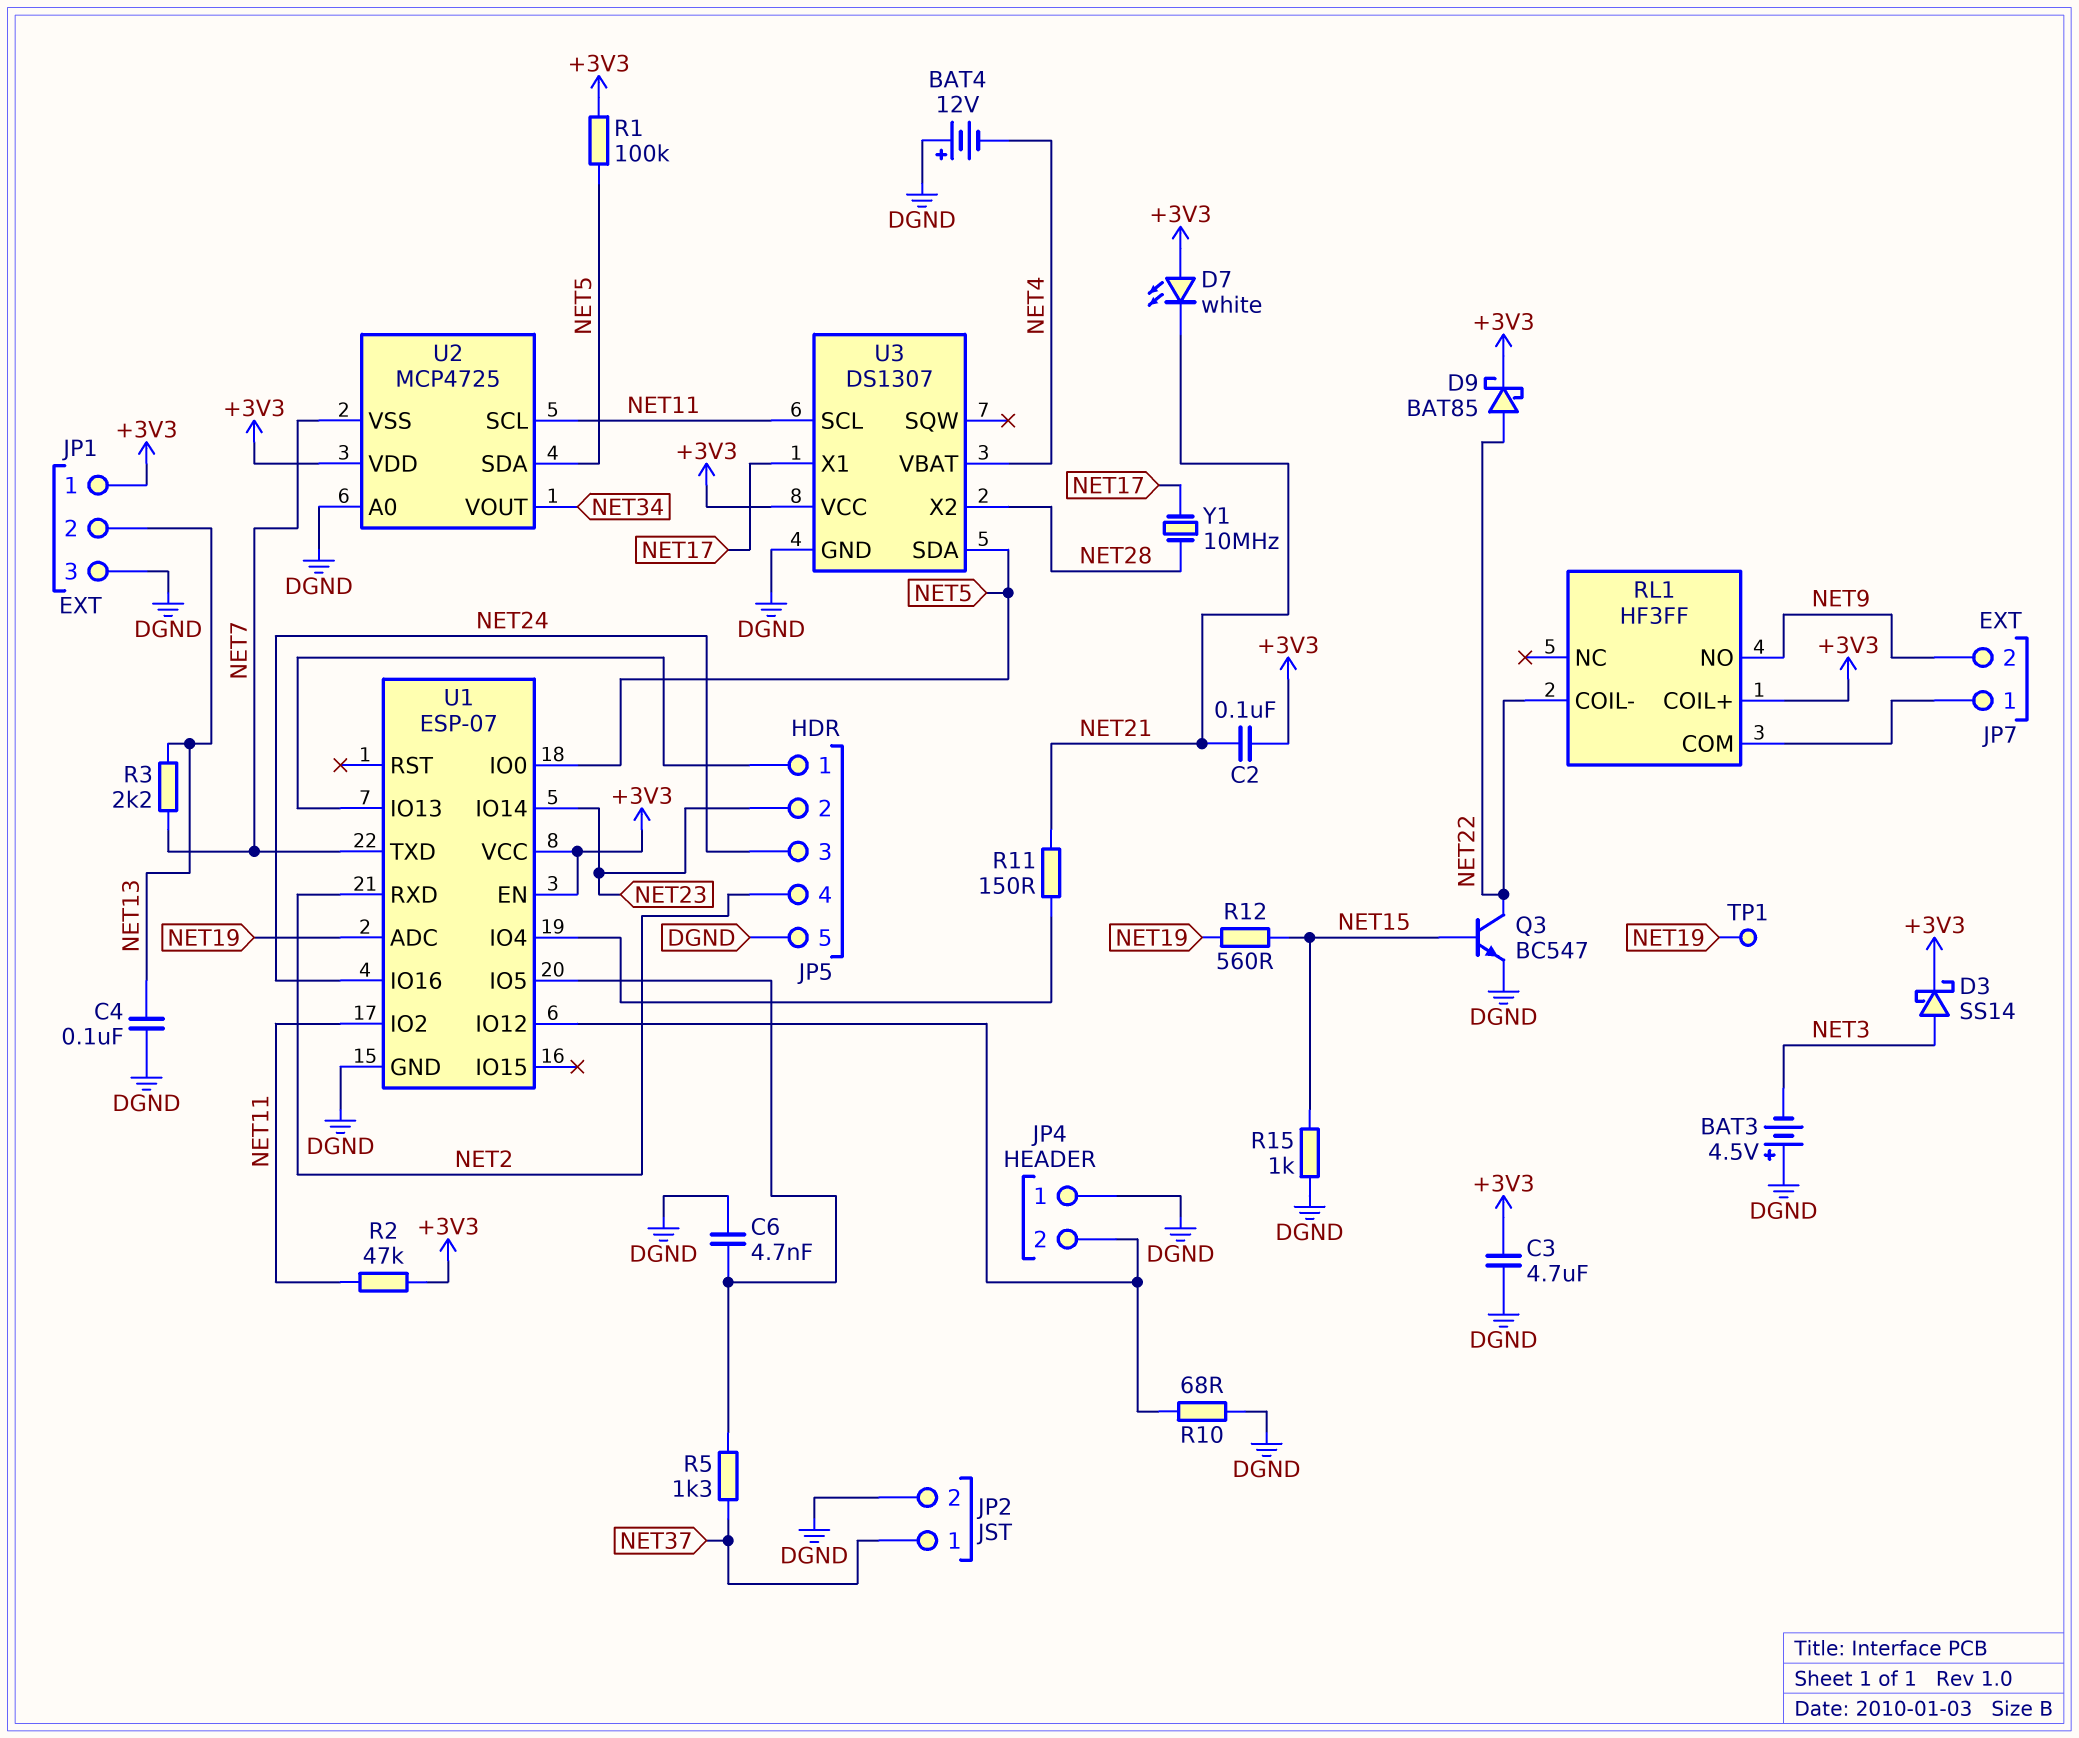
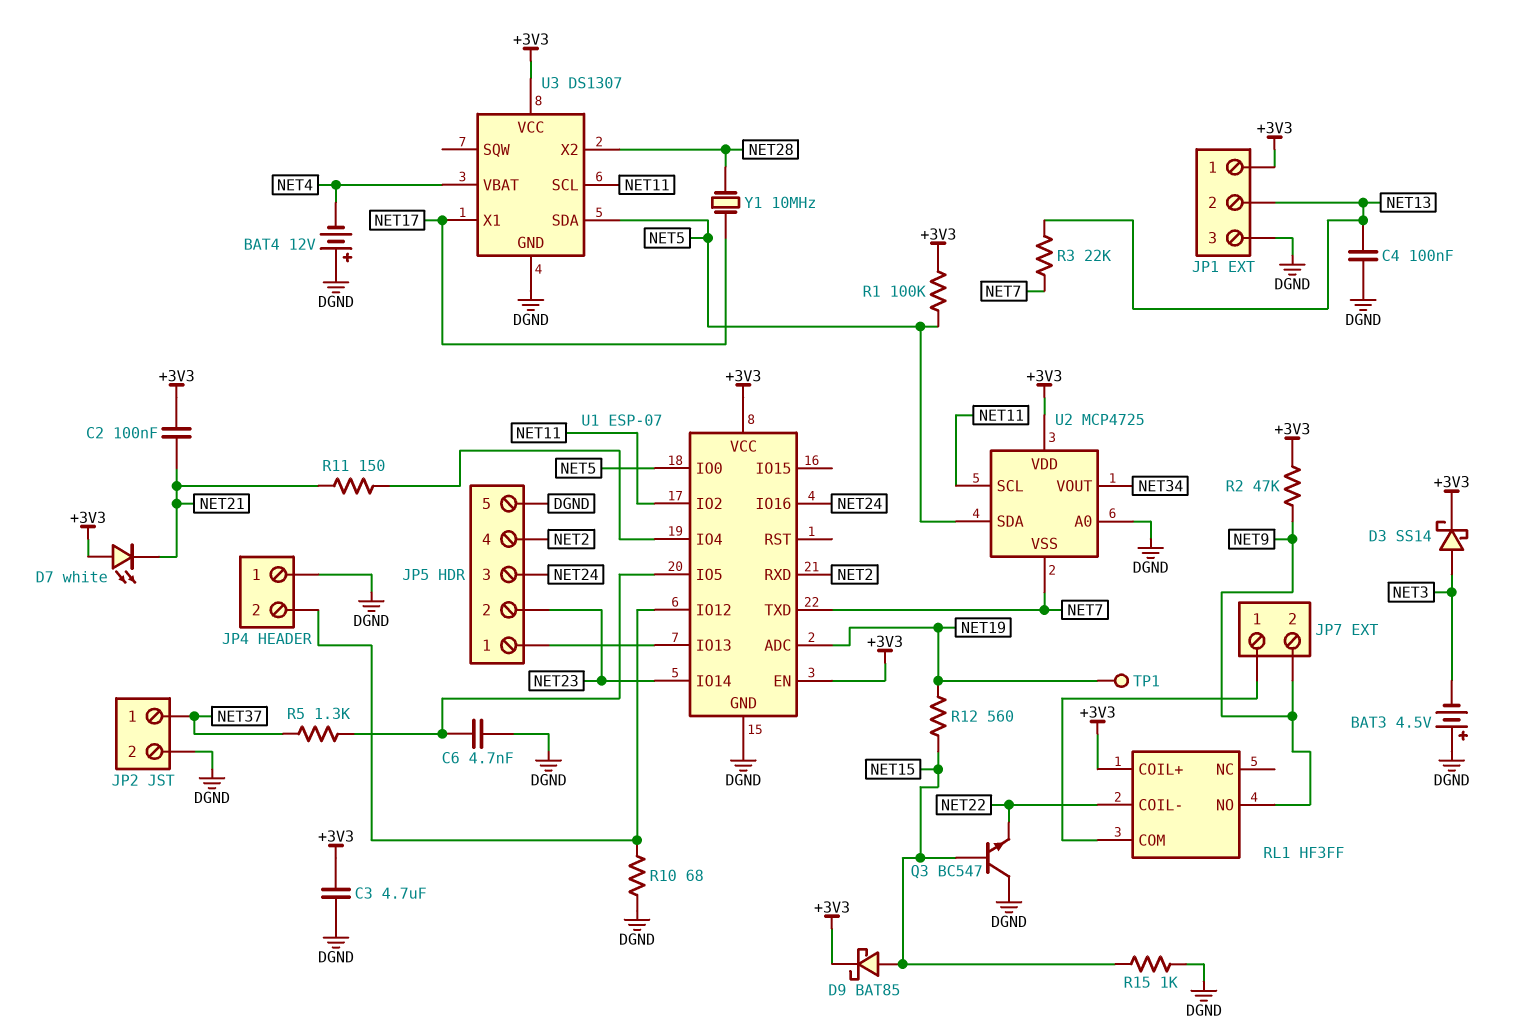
D9: schottky BAT85 (A NET22, K +3V3) -> schottky BAT85 (A NET15, K +3V3)
Q3: NPN BC547 (B NET15, C NET22, E DGND) -> NPN BC547 (B NET15, C DGND, E NET22)
R2: 47k (+3V3, NET11) -> 47k (+3V3, NET9)
R3: 2.2k (NET7, NET13) -> 22k (NET7, NET13)

